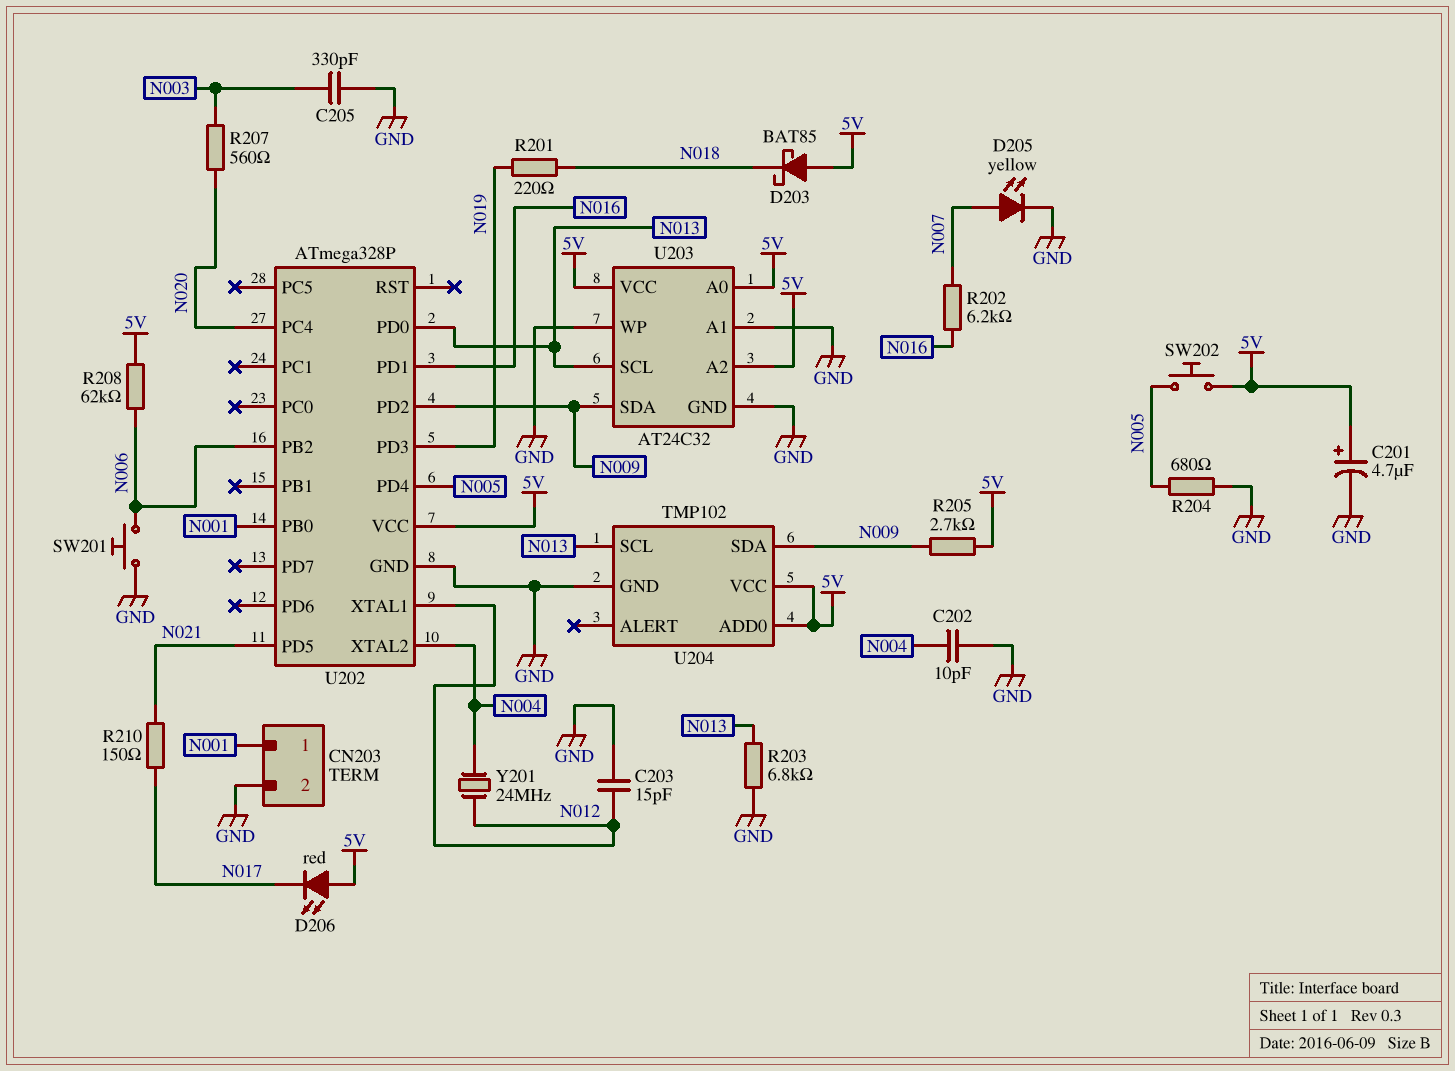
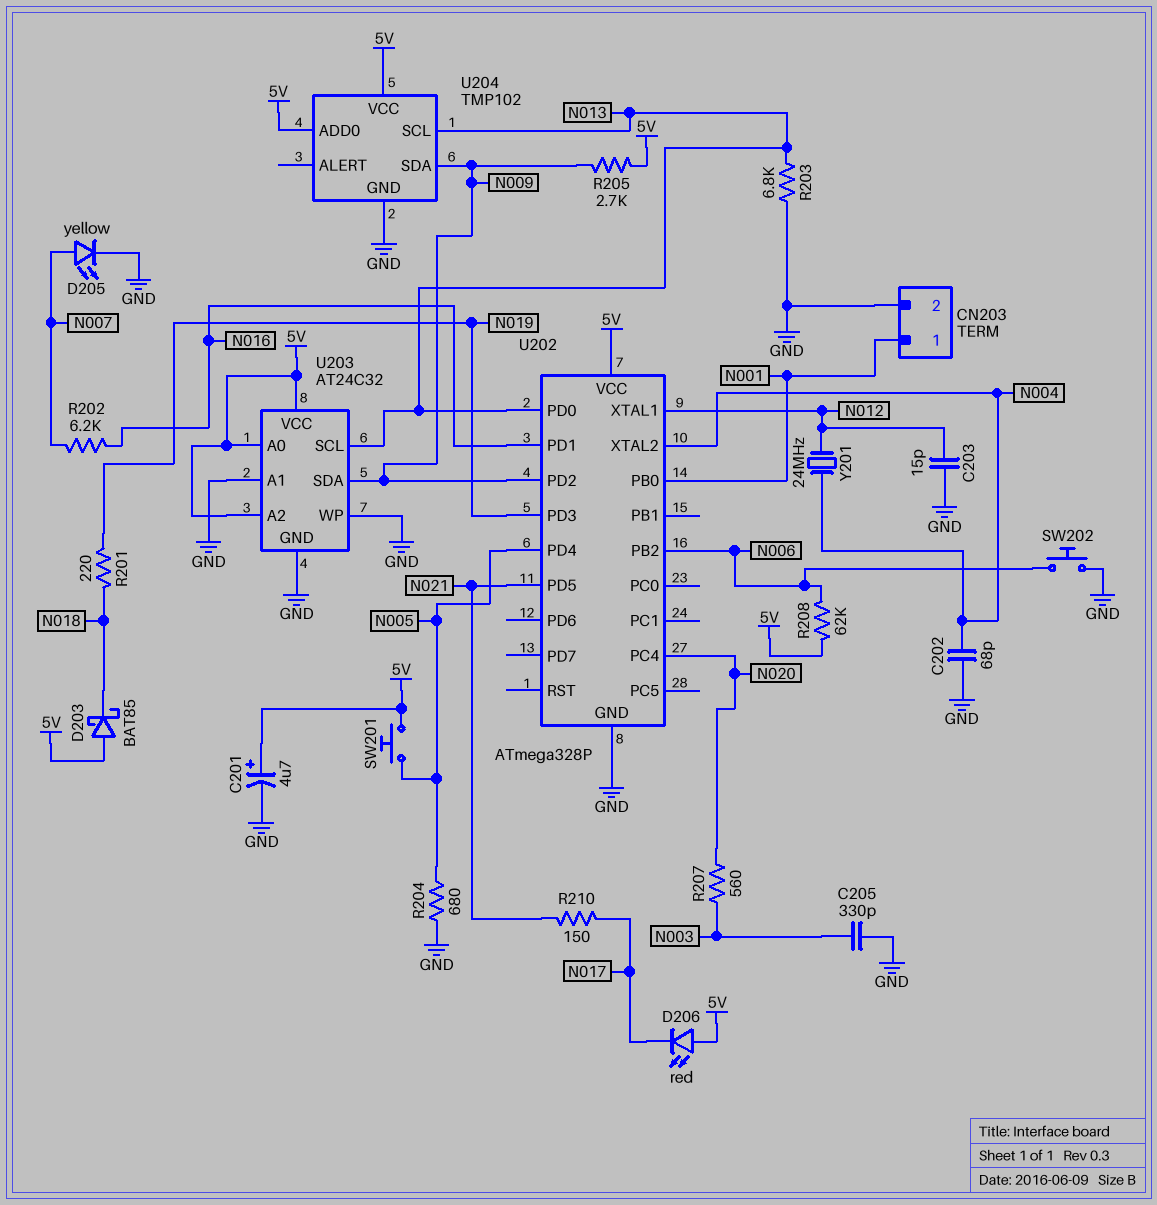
C202: 10pF (GND, N004) -> 68pF (GND, N004)
SW201: button (GND, N006) -> button (5V, N005)
SW202: button (5V, N005) -> button (GND, N006)

